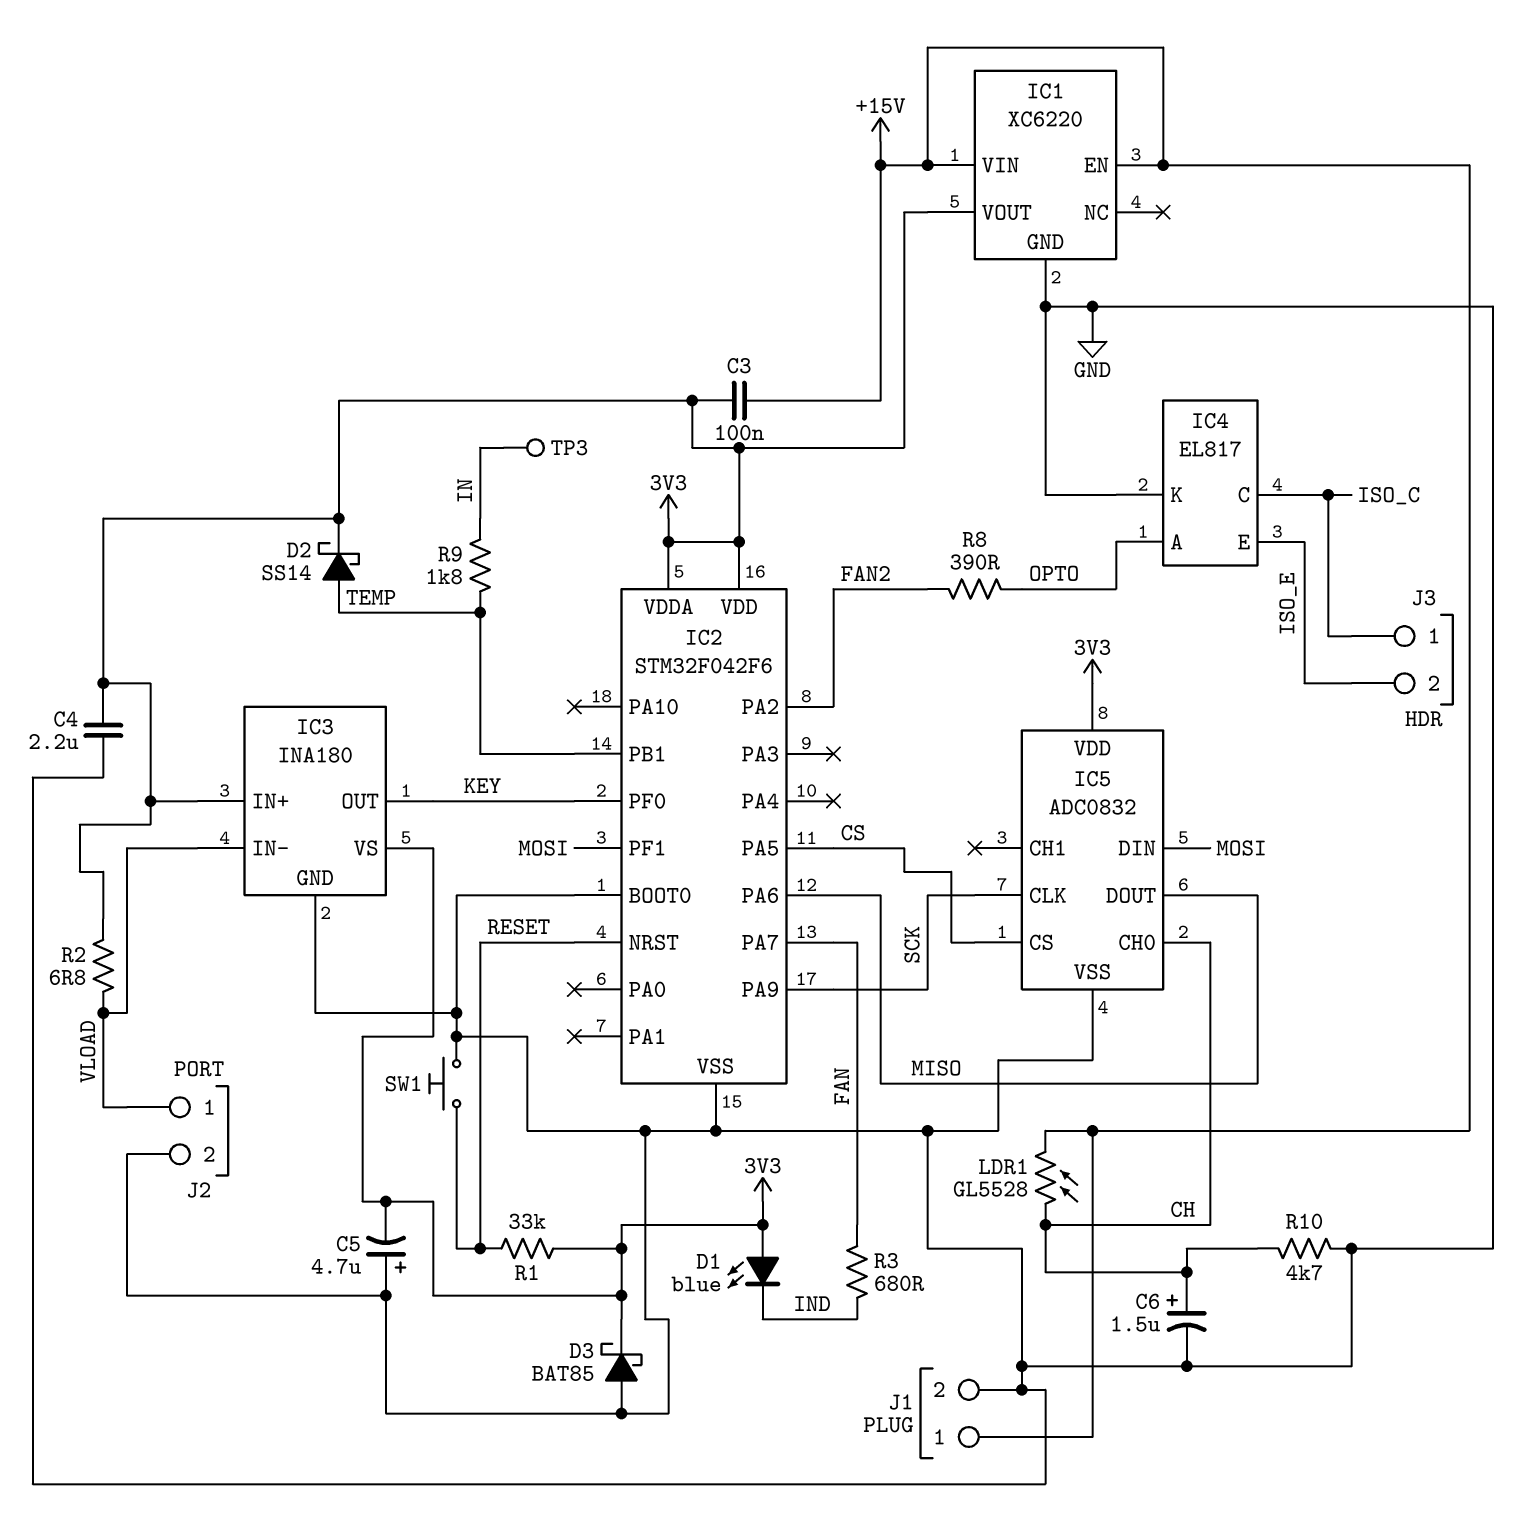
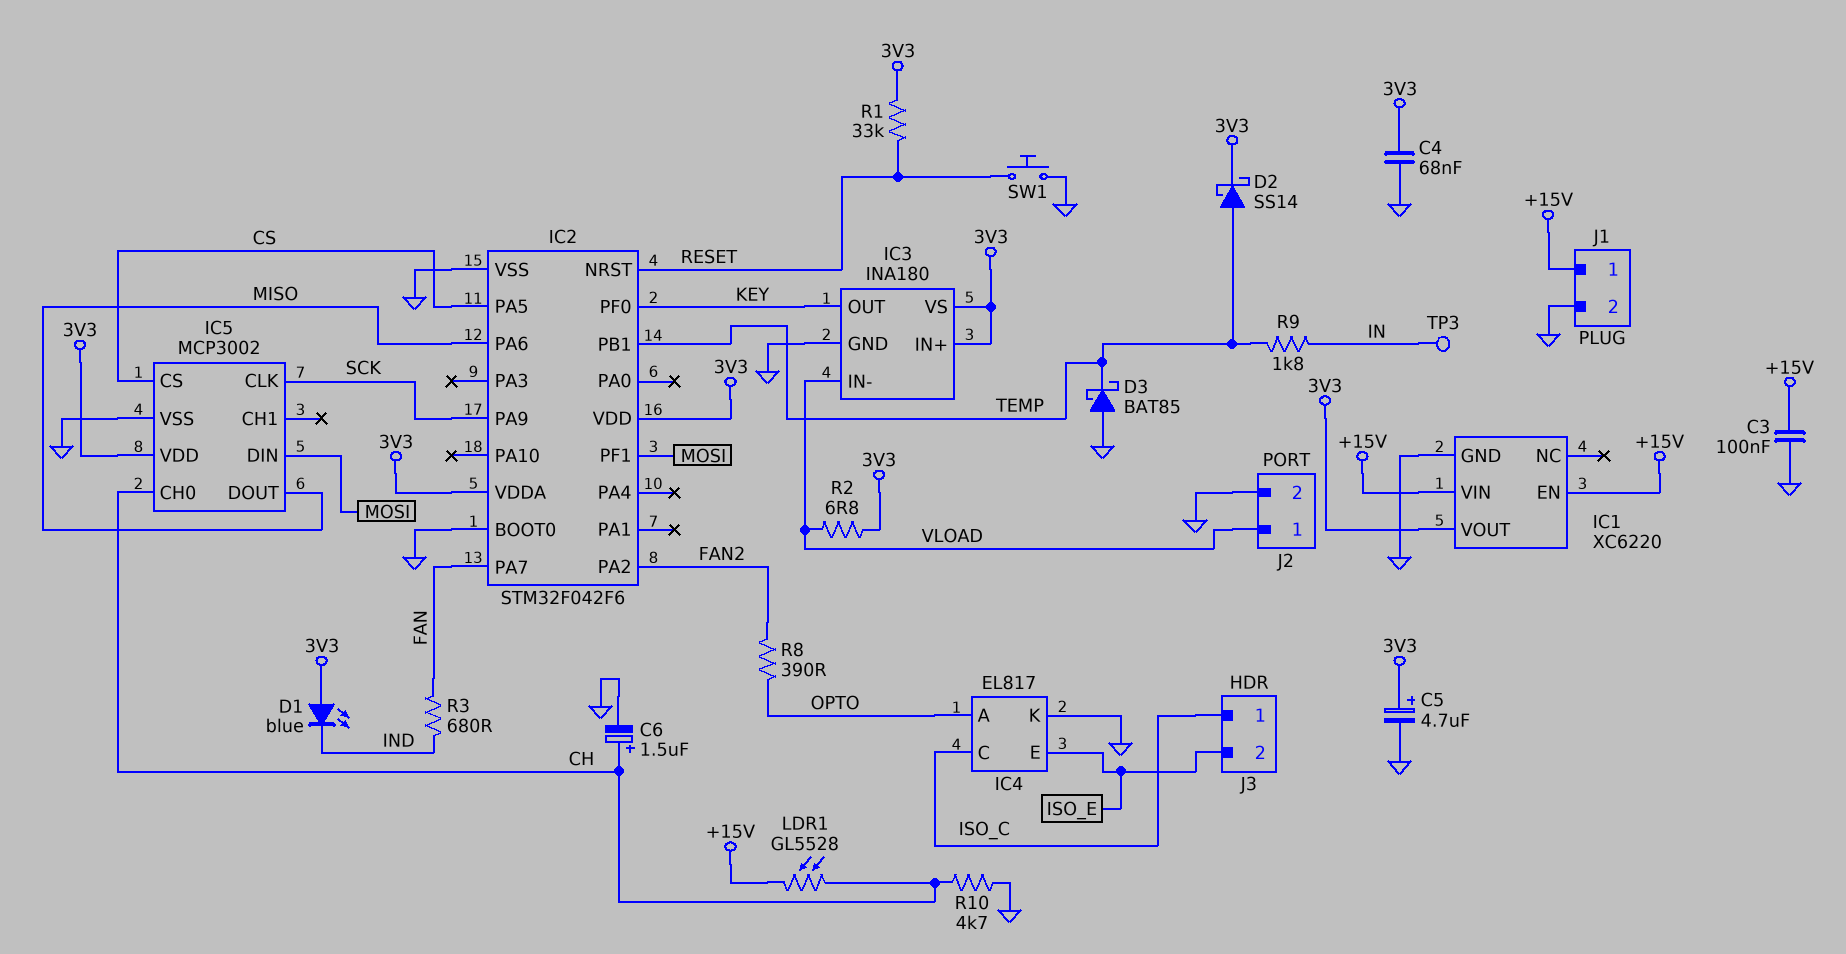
C3: 100nF (+15V, 3V3) -> 100nF (+15V, GND)
C4: 2.2uF (3V3, GND) -> 68nF (3V3, GND)
C5: 4.7uF (plus GND, minus 3V3) -> 4.7uF (plus 3V3, minus GND)
D3: schottky BAT85 (A GND, K 3V3) -> schottky BAT85 (A GND, K TEMP)
IC5: ADC0832 -> MCP3002

